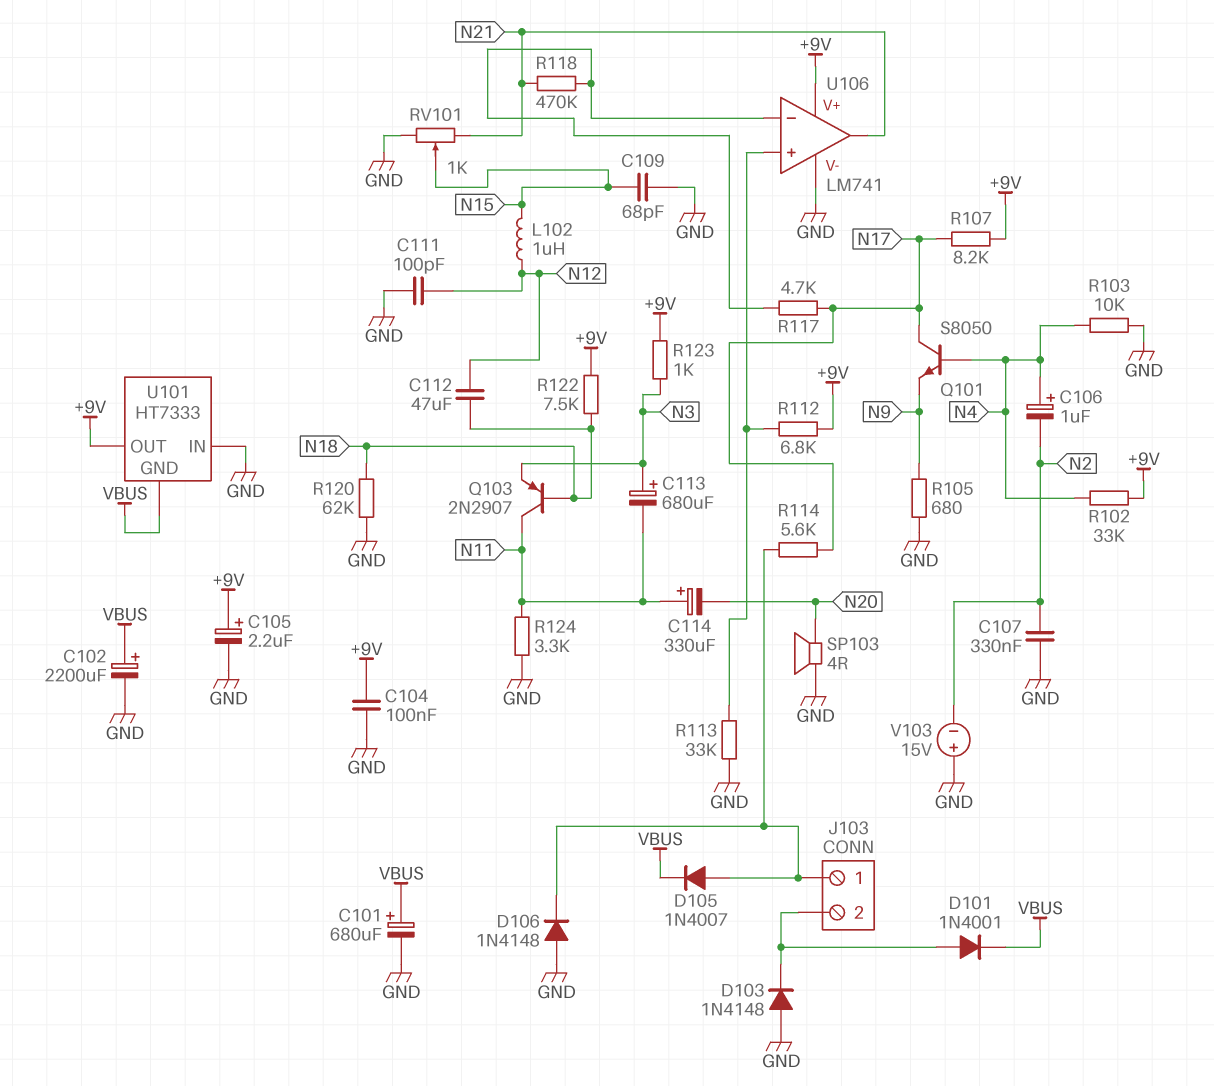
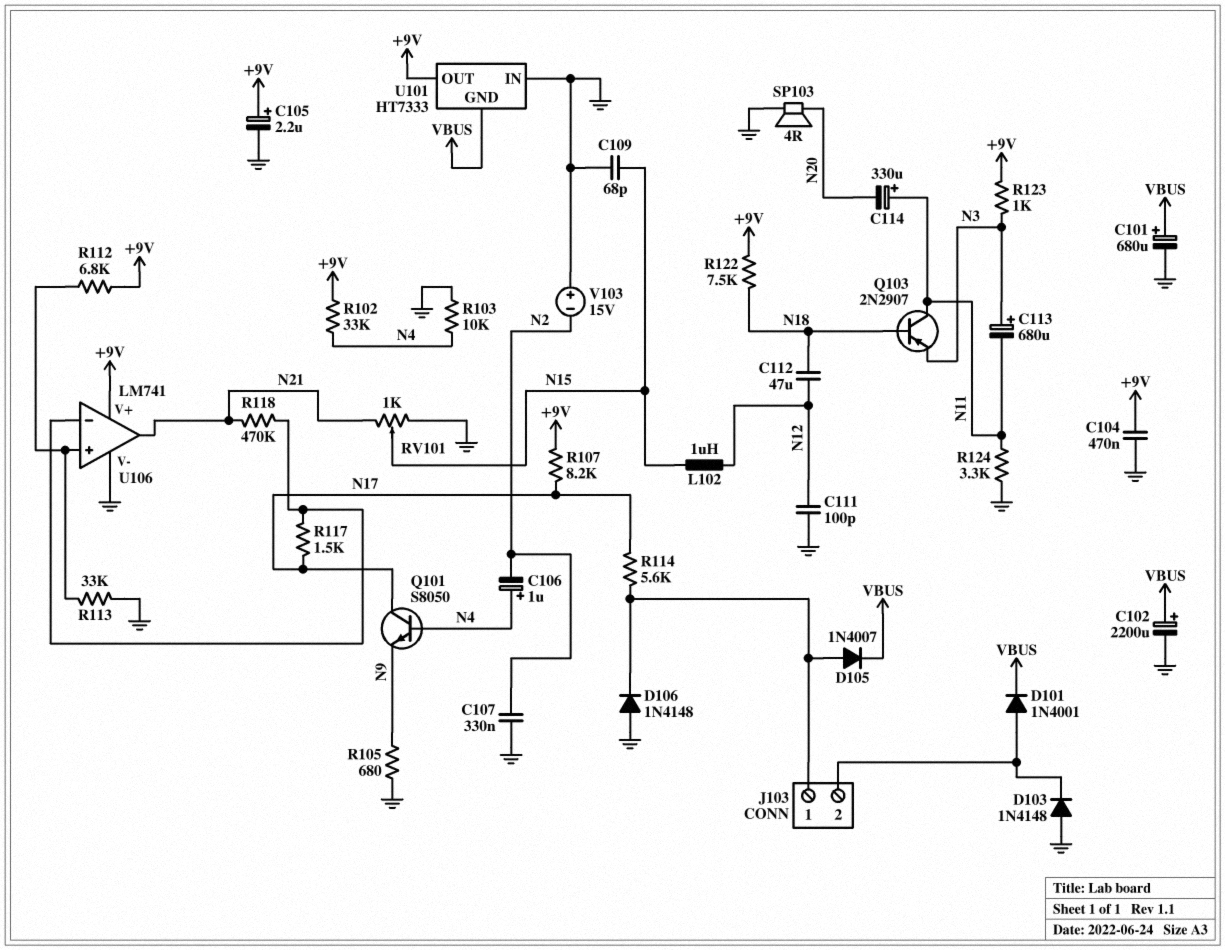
C104: 100nF (+9V, GND) -> 470nF (+9V, GND)
R117: 4.7k (N17, U106/in-) -> 1.5k (N17, U106/in-)
R120: 62k (GND, N18) -> none

